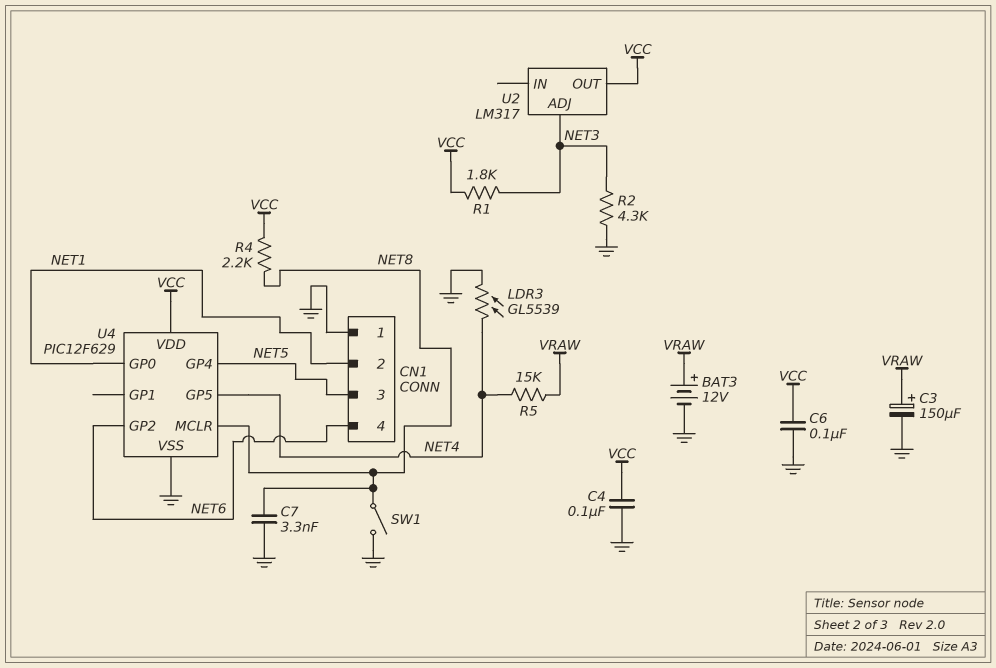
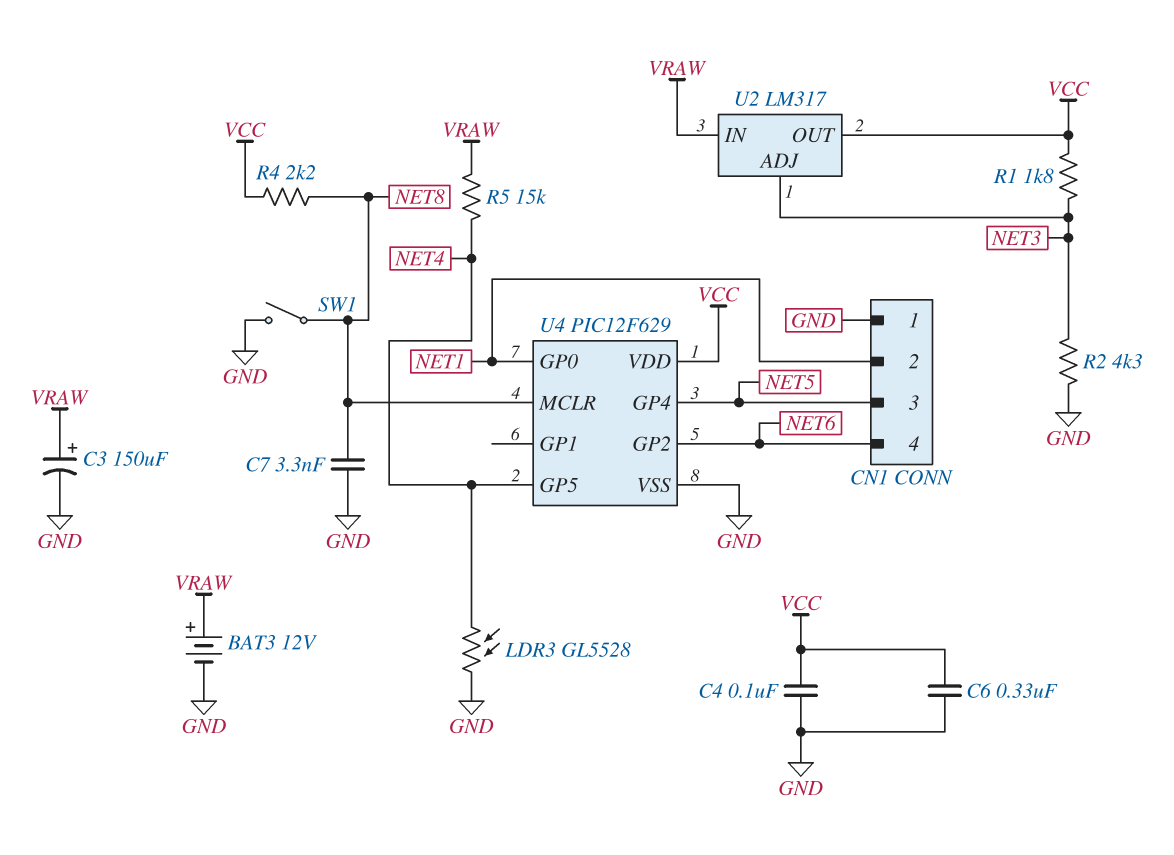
C6: 100nF (GND, VCC) -> 330nF (GND, VCC)
LDR3: GL5539 (GND, NET4) -> GL5528 (GND, NET4)
U2 pin IN: none -> VRAW

